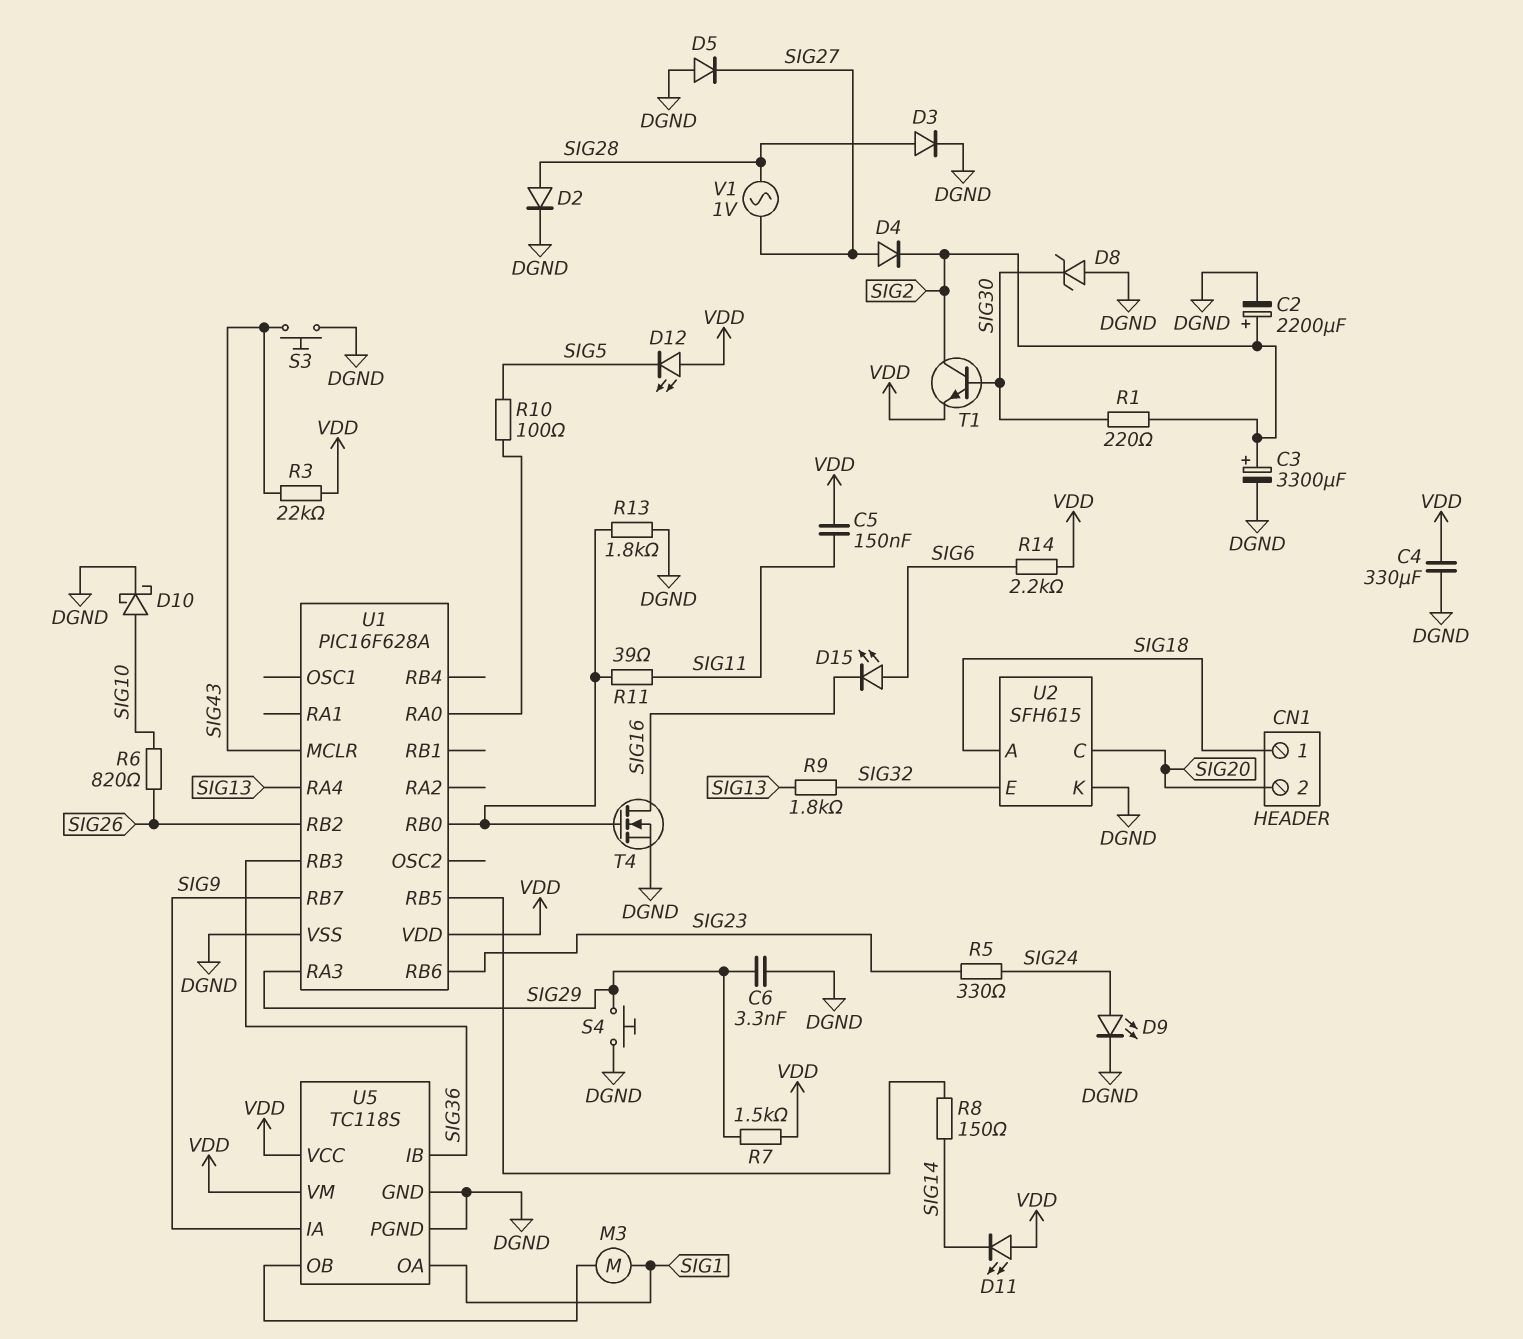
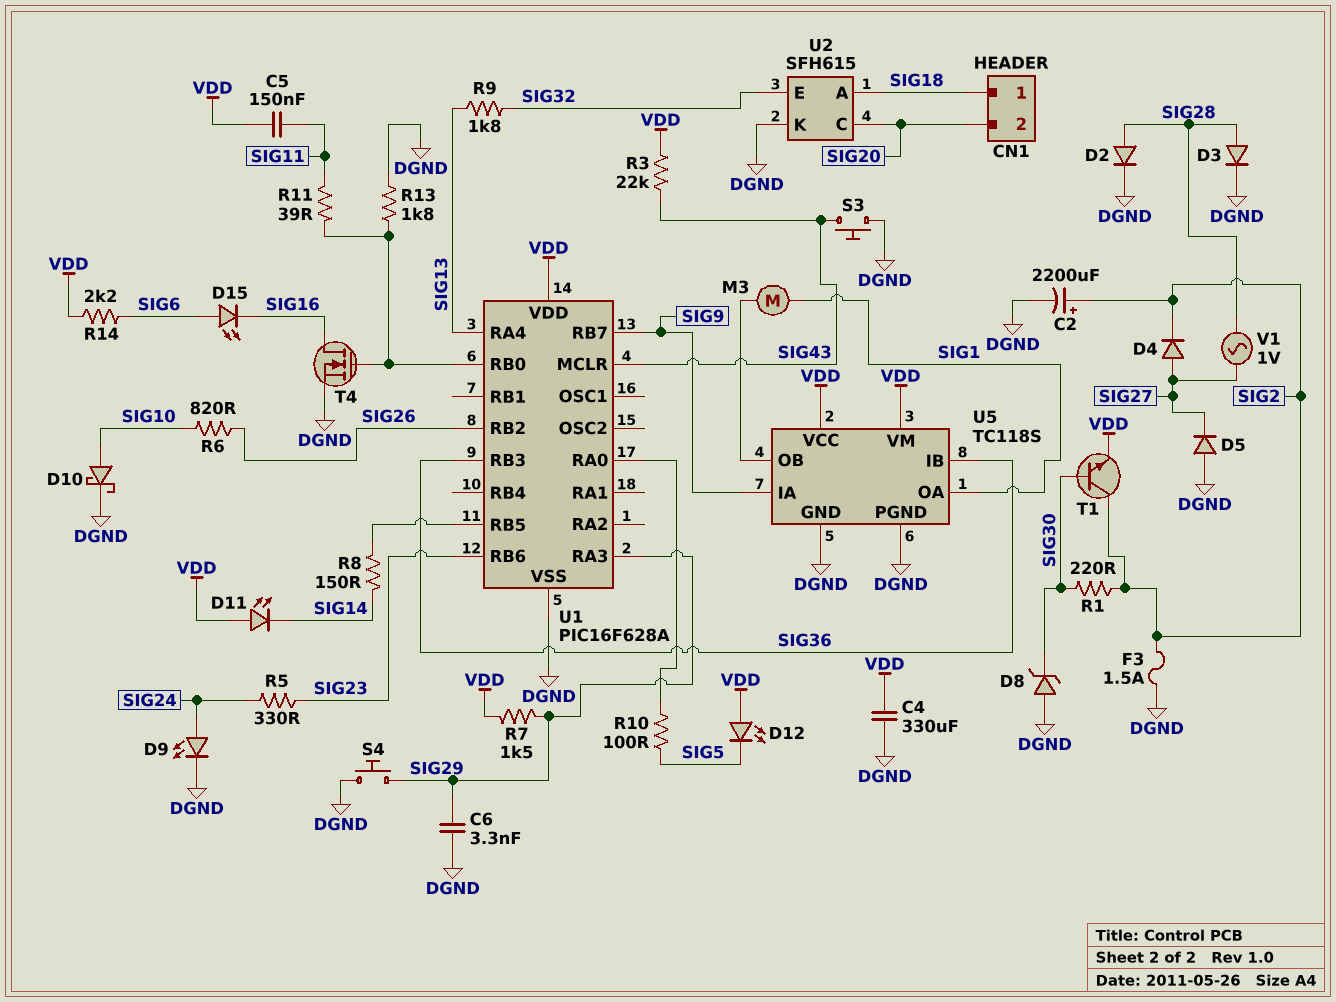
C3: 3300uF (plus SIG2, minus DGND) -> none
F3: none -> 1.5A (DGND, SIG2)

